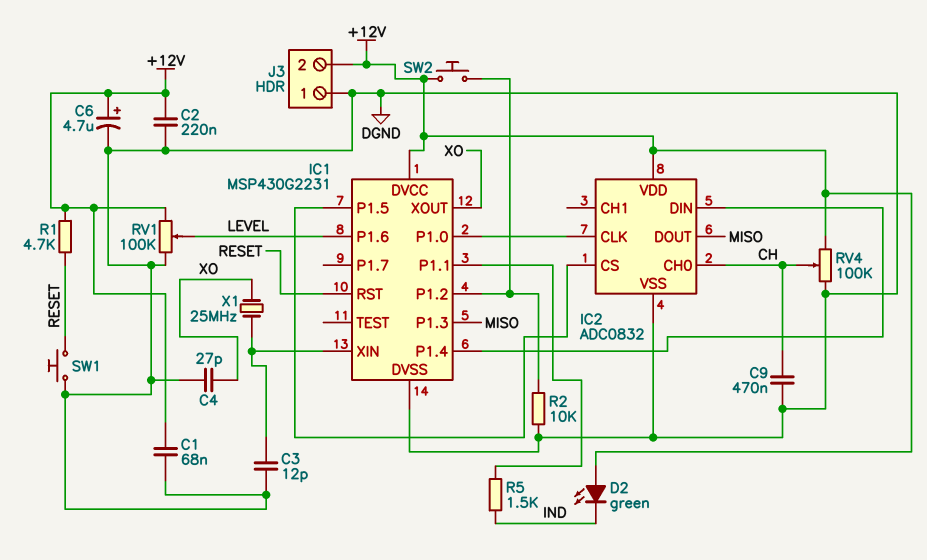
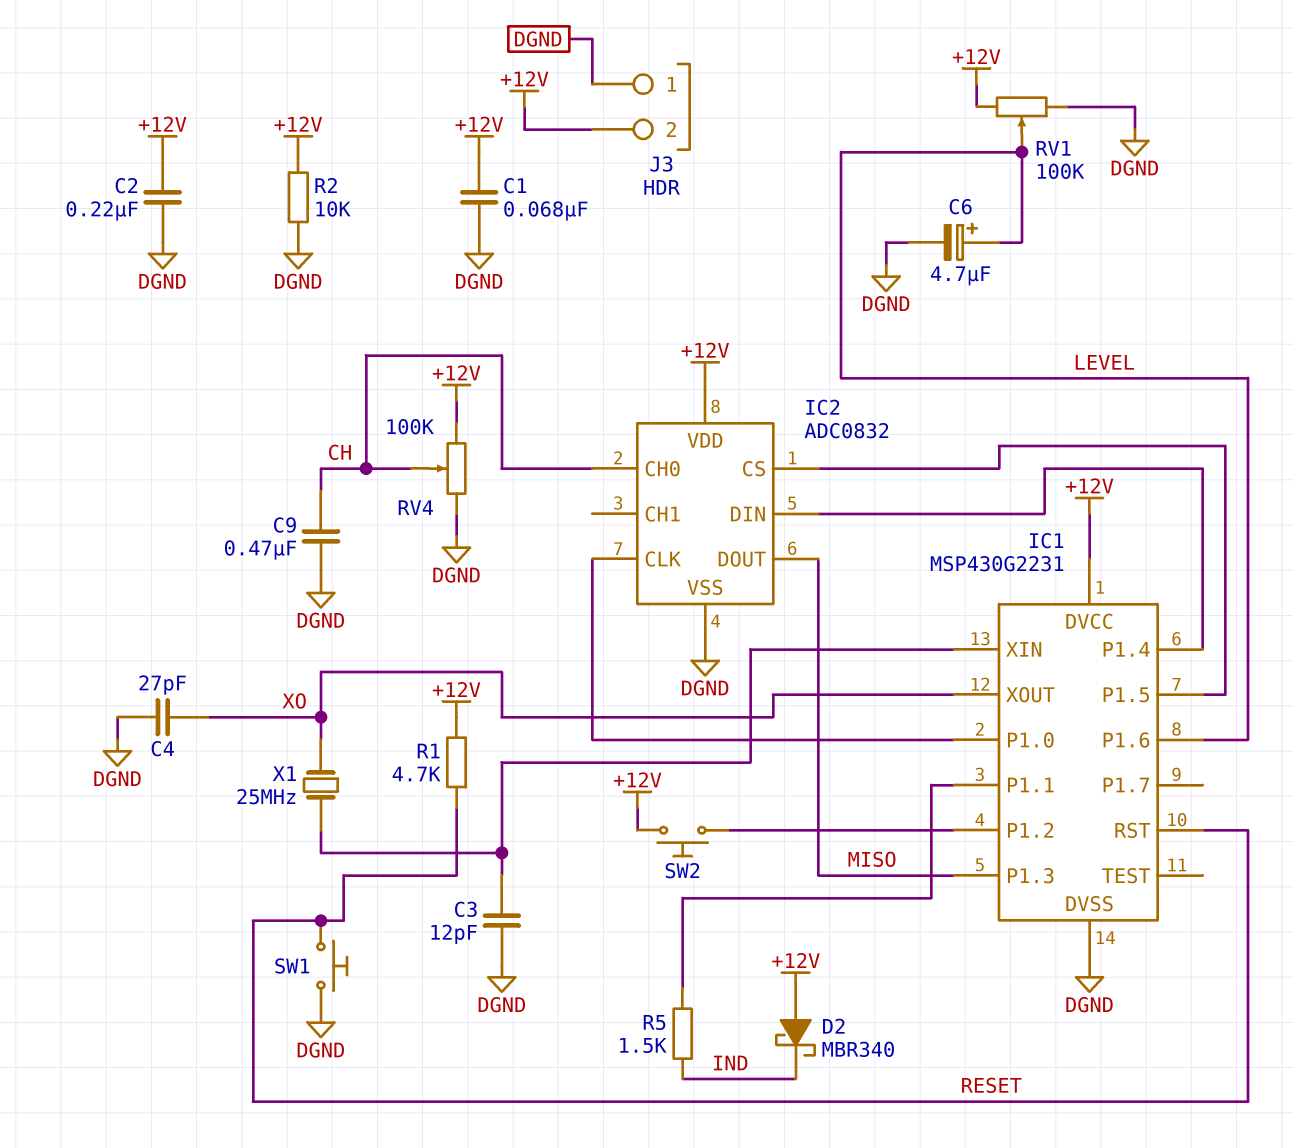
C6: 4.7uF (plus +12V, minus DGND) -> 4.7uF (plus LEVEL, minus DGND)
D2: LED green (A +12V, K IND) -> schottky MBR340 (A +12V, K IND)
R2: 10k (DGND, IC1/P1.2) -> 10k (+12V, DGND)

